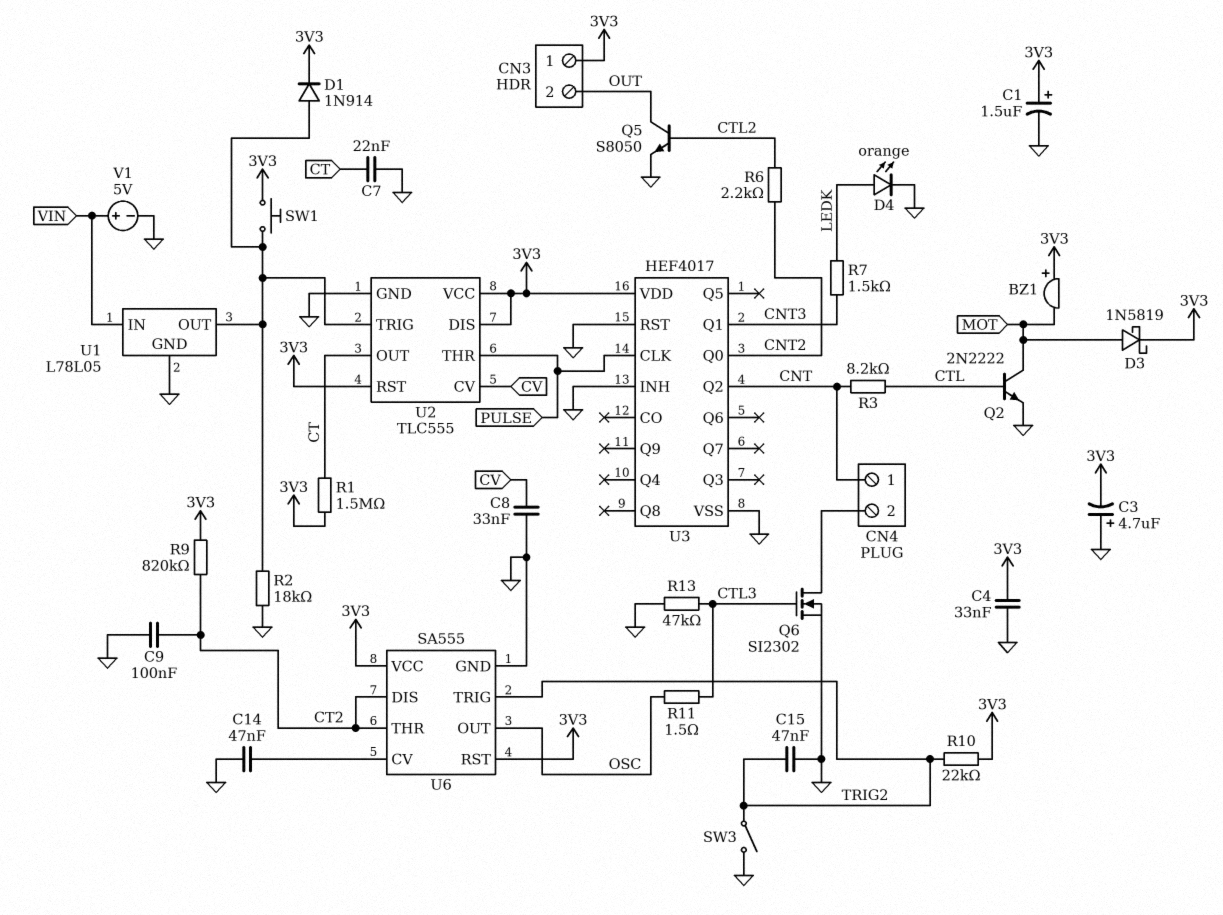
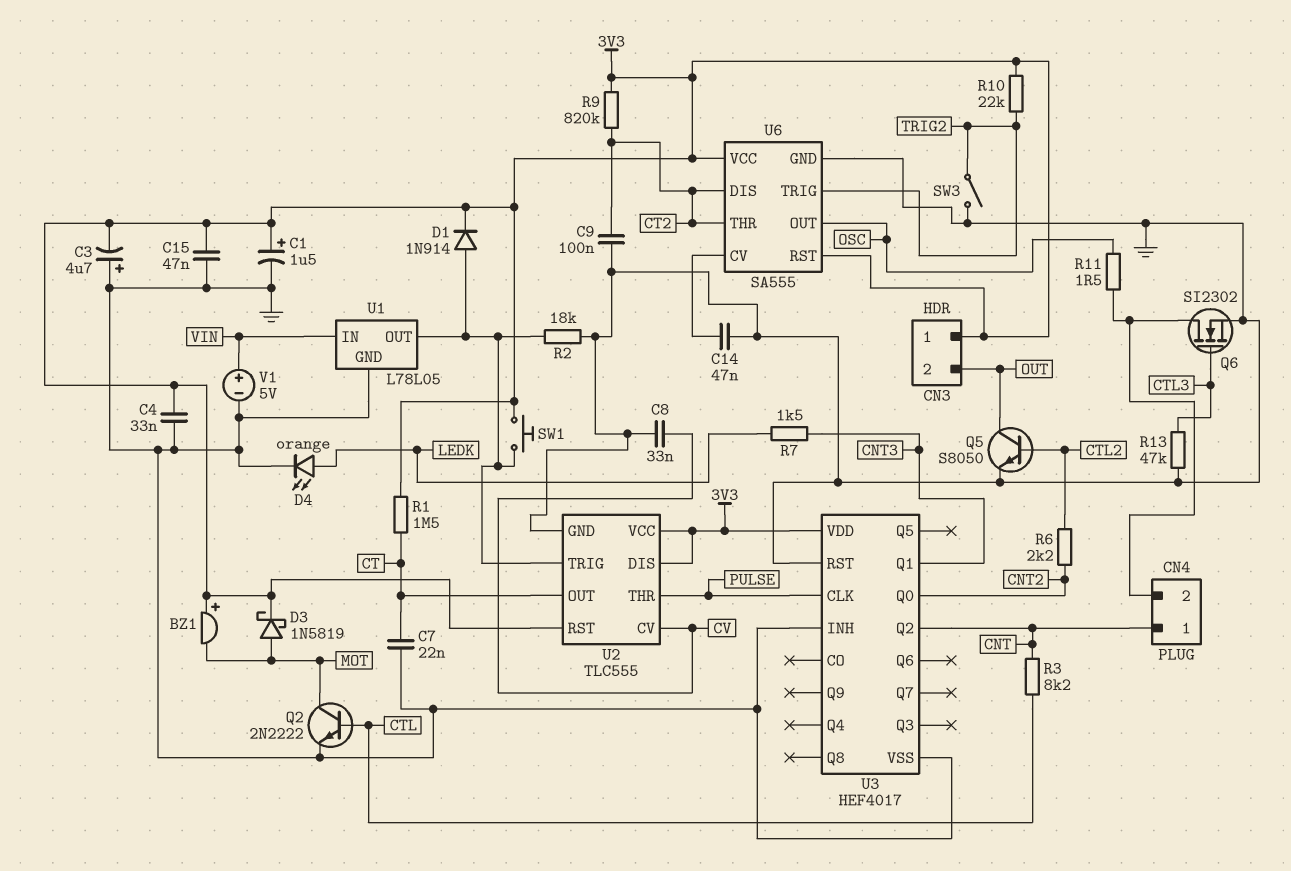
C15: 47nF (GND, TRIG2) -> 47nF (3V3, GND)
R11: 1.5 (CTL3, OSC) -> 1.5 (CN4/2, OSC)

